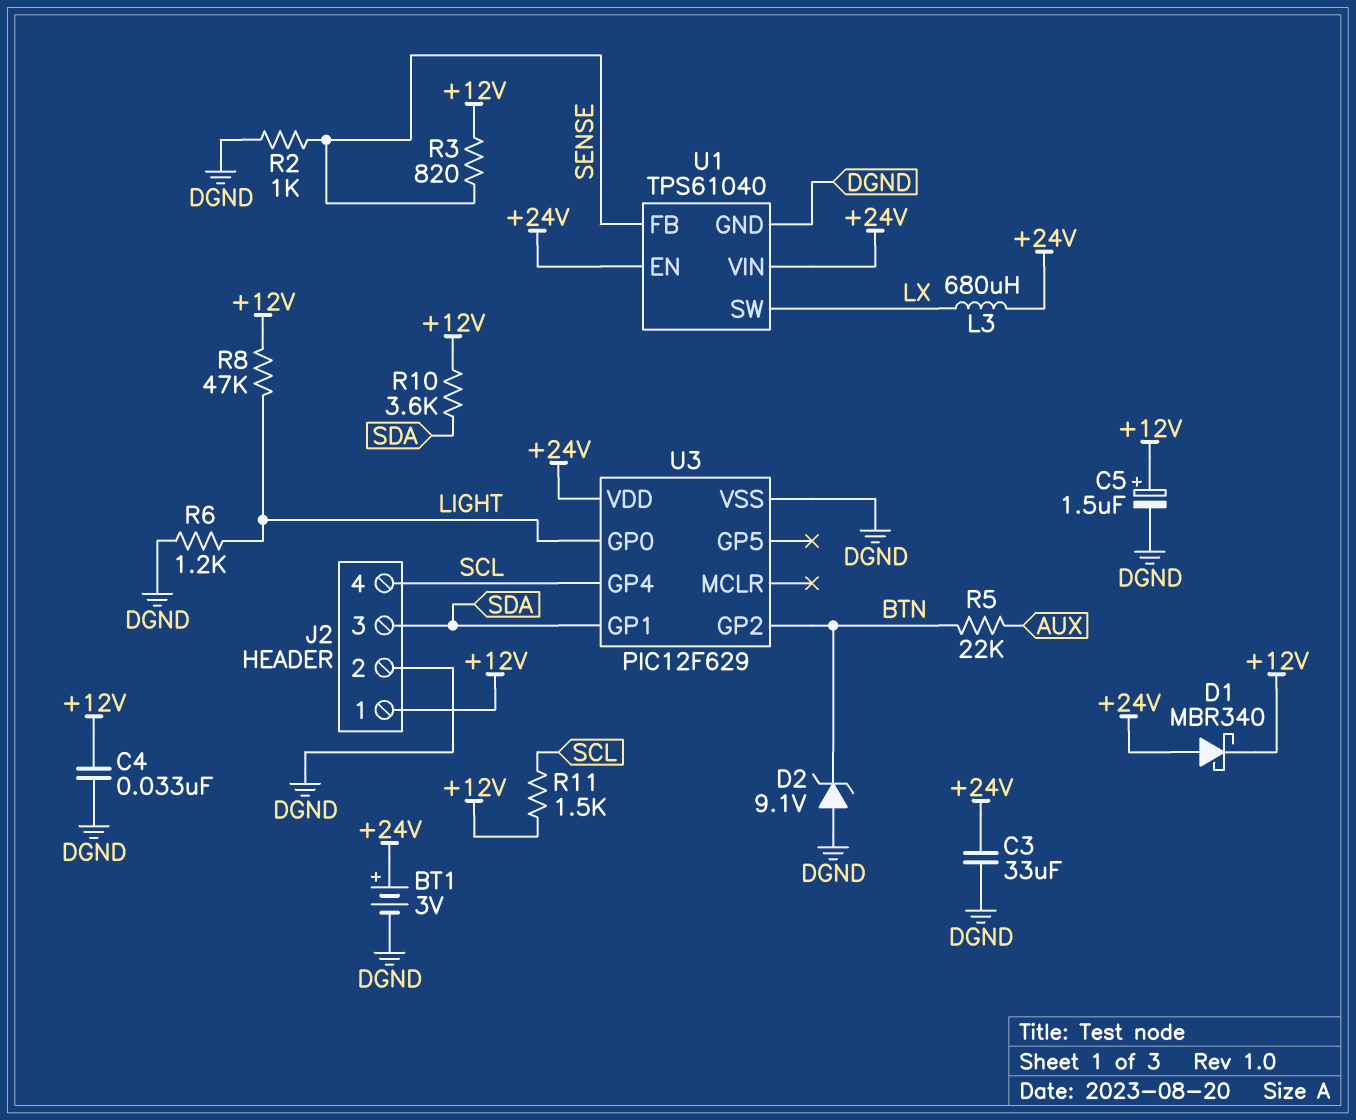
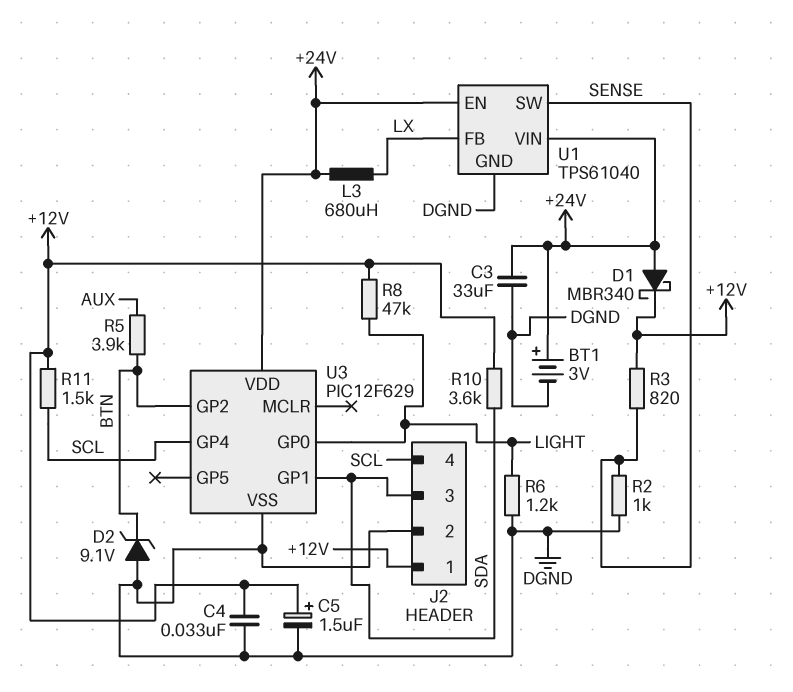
R5: 22k (AUX, BTN) -> 3.9k (AUX, BTN)
U1 pin FB: SENSE -> LX
U1 pin SW: LX -> SENSE

